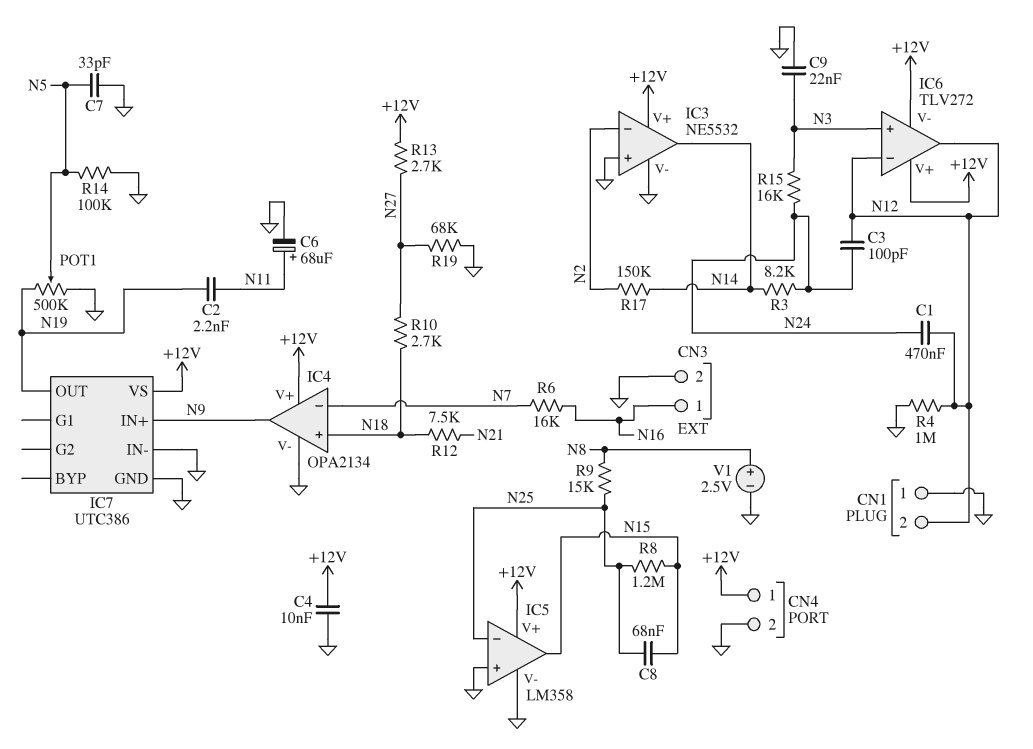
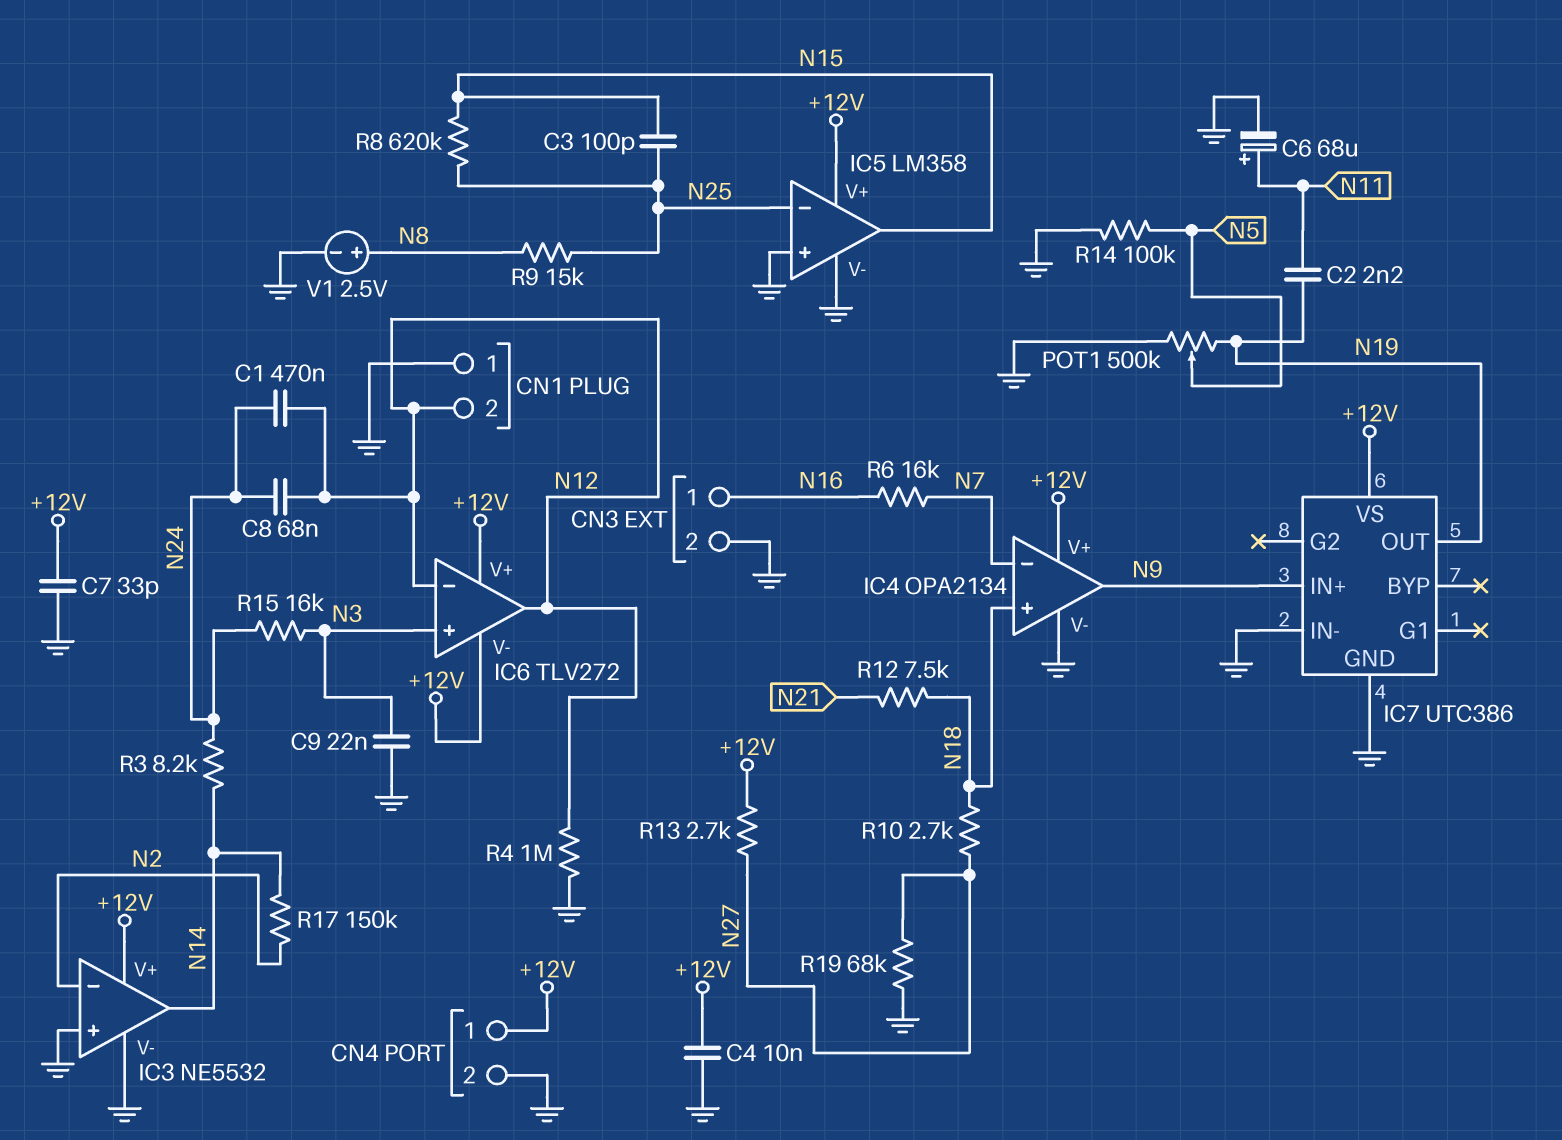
C3: 100pF (N12, N24) -> 100pF (N15, N25)
C7: 33pF (GND, N5) -> 33pF (+12V, GND)
C8: 68nF (N15, N25) -> 68nF (N12, N24)
R8: 1.2M (N15, N25) -> 620k (N15, N25)

